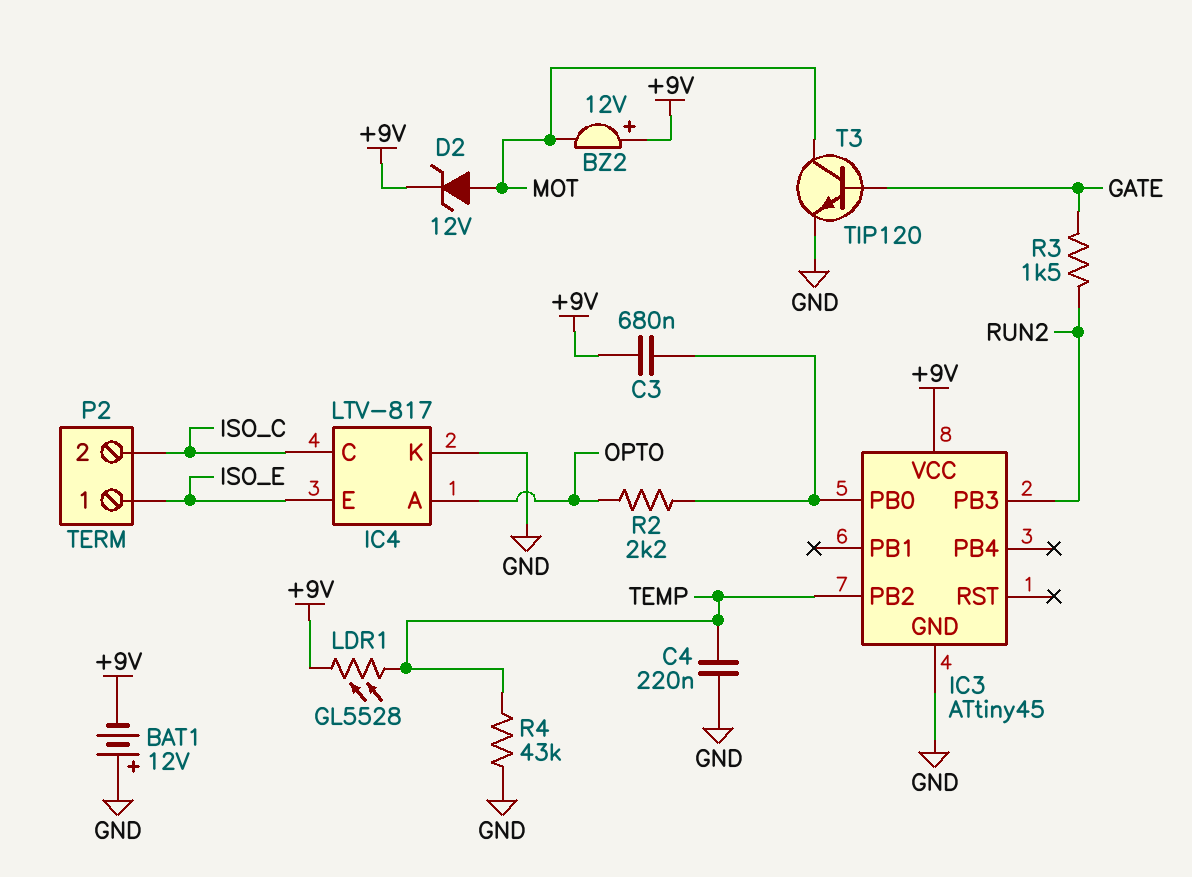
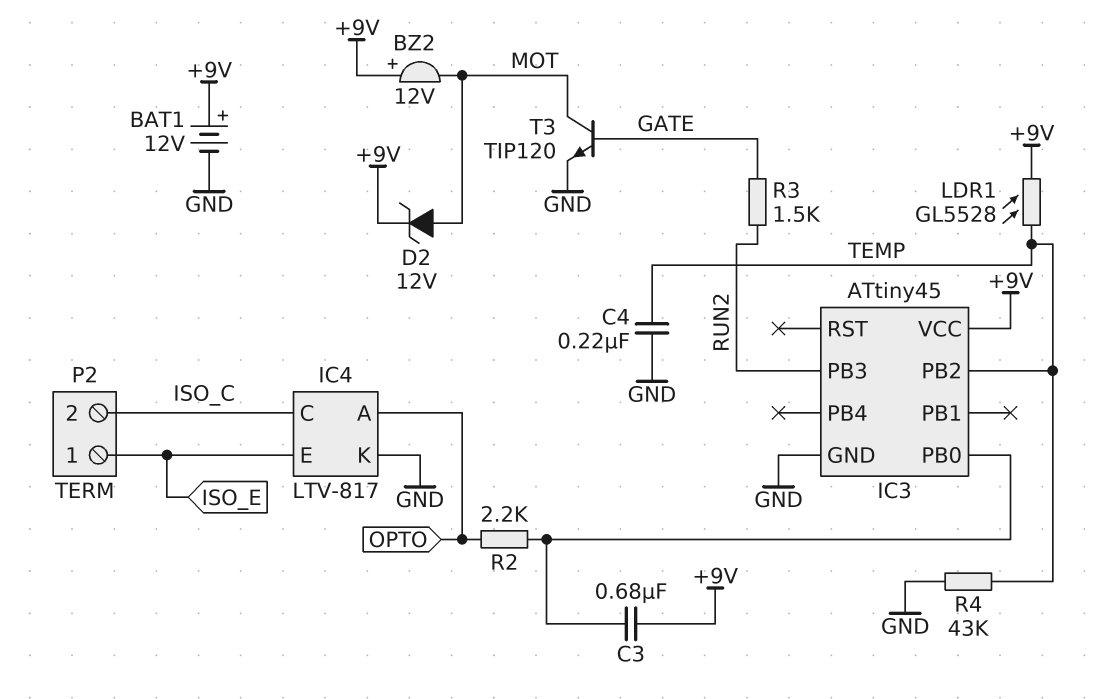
BAT1: 12V (plus GND, minus +9V) -> 12V (plus +9V, minus GND)

